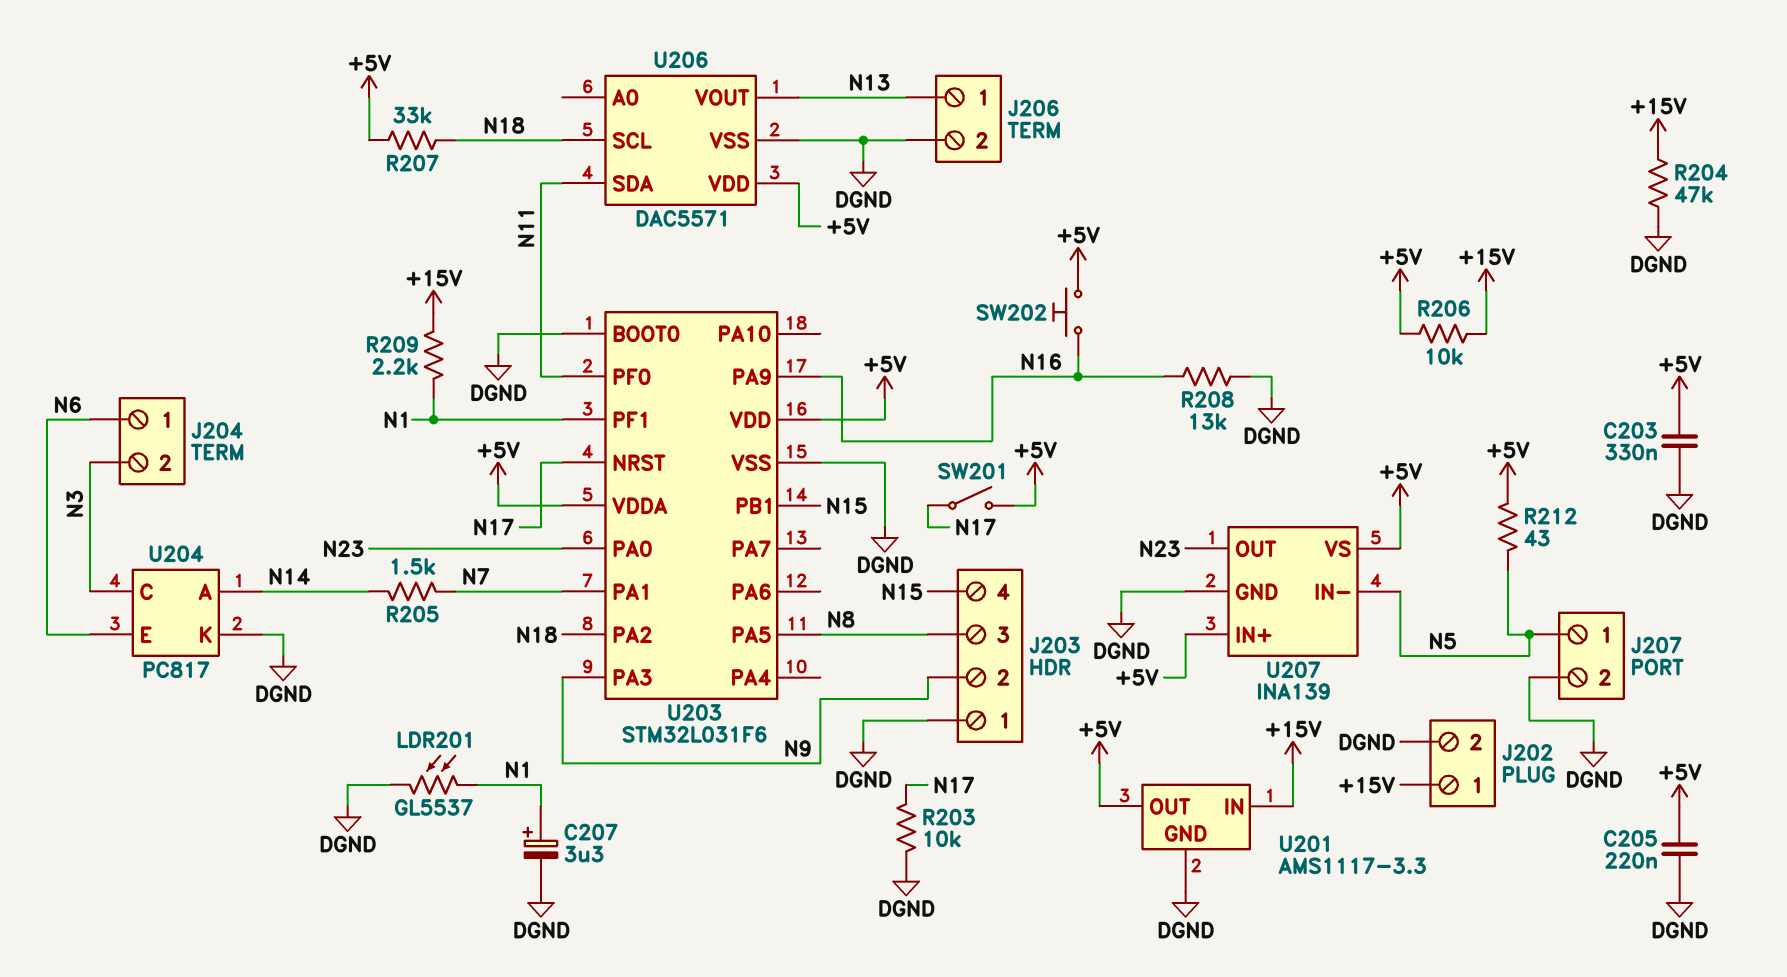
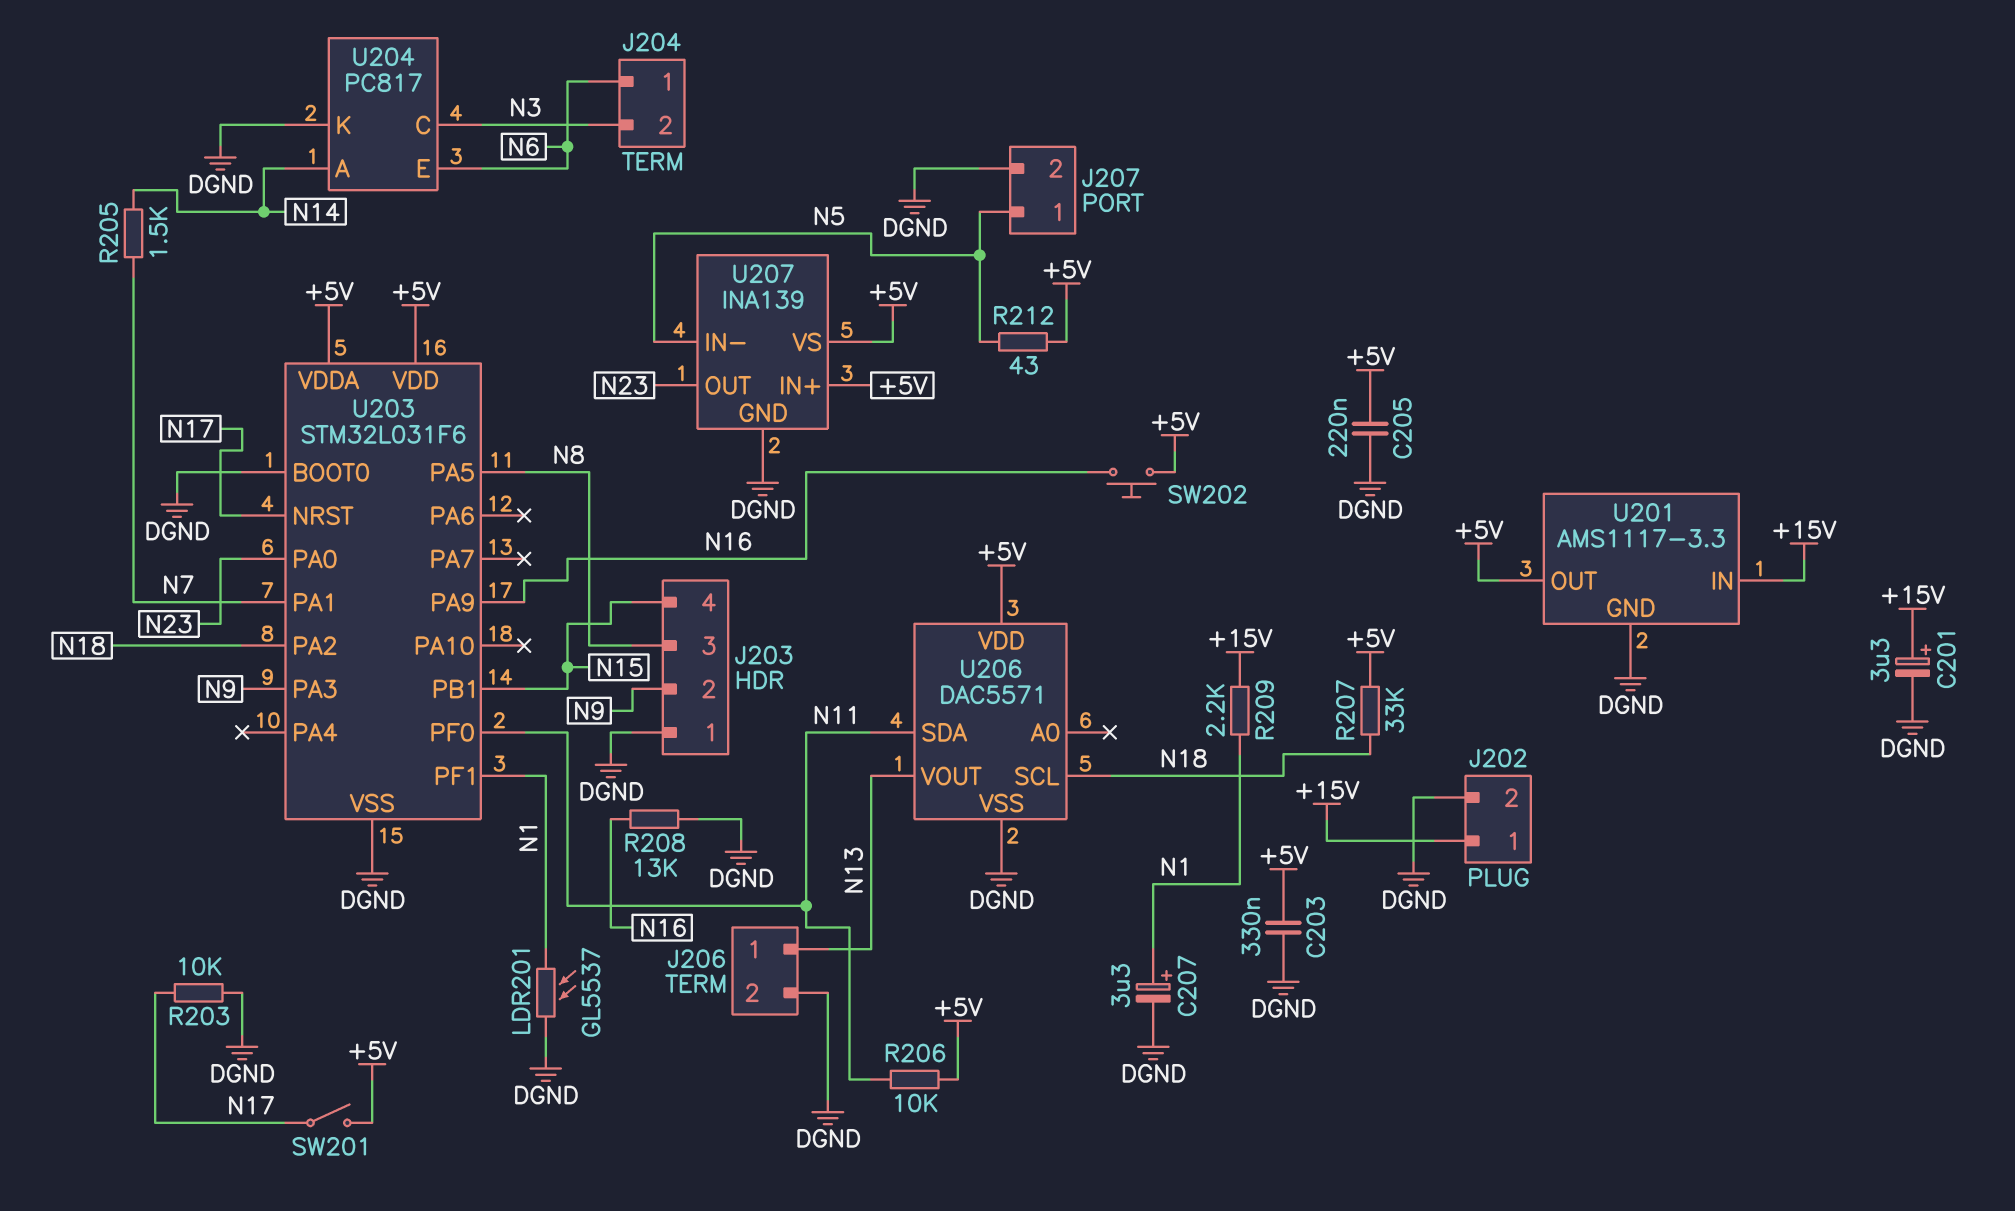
C201: none -> 3.3uF (plus +15V, minus DGND)
R204: 47k (+15V, DGND) -> none
R206: 10k (+5V, +15V) -> 10k (+5V, N11)

